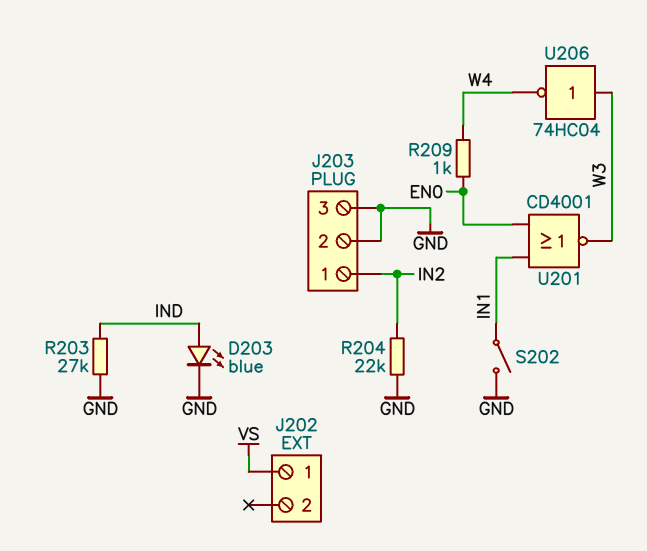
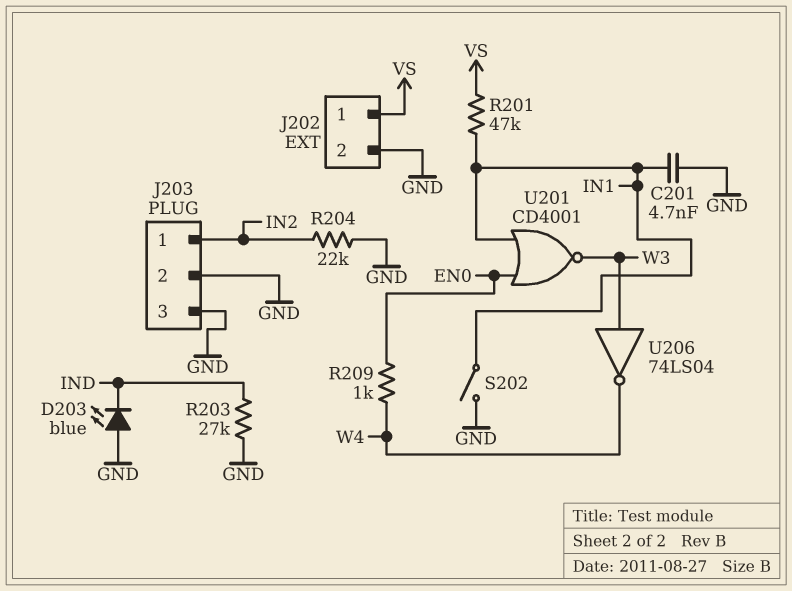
C201: none -> 4.7nF (GND, IN1)
D203: LED blue (A IND, K GND) -> LED blue (A GND, K IND)
J202 pin 2: none -> GND
R201: none -> 47k (IN1, VS)
U206: NOT 74HC04 (in W3, out W4) -> NOT 74LS04 (in W3, out W4)

